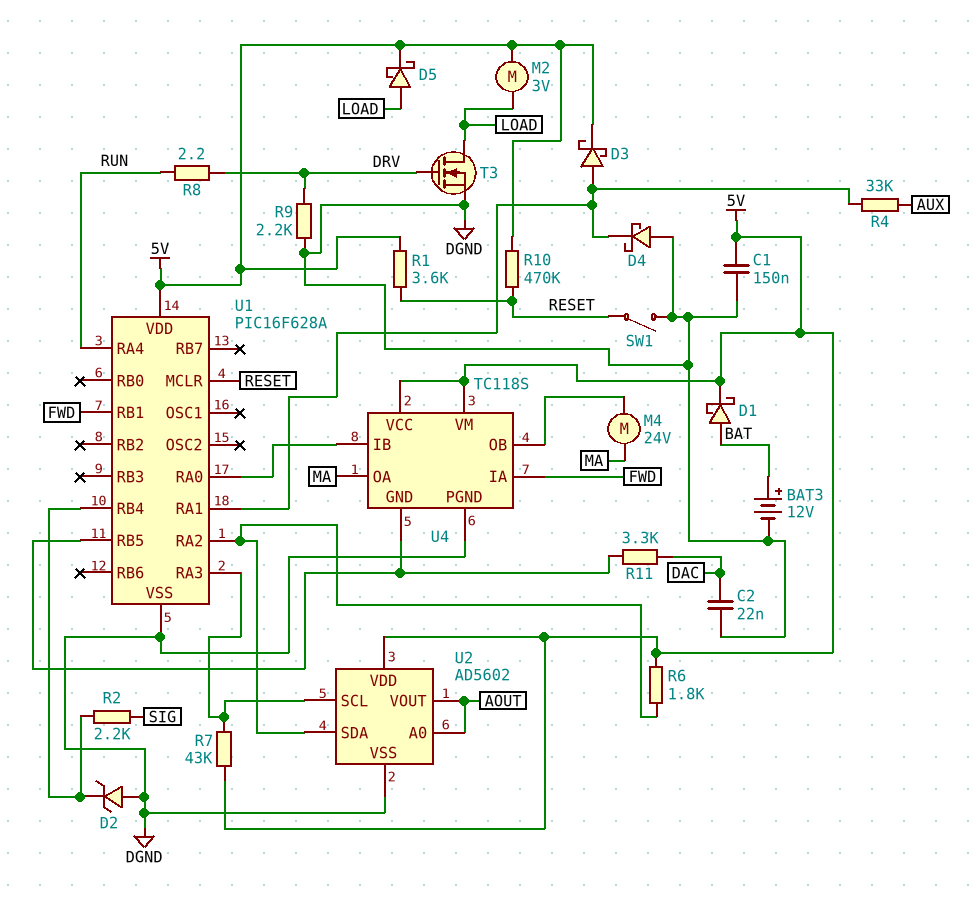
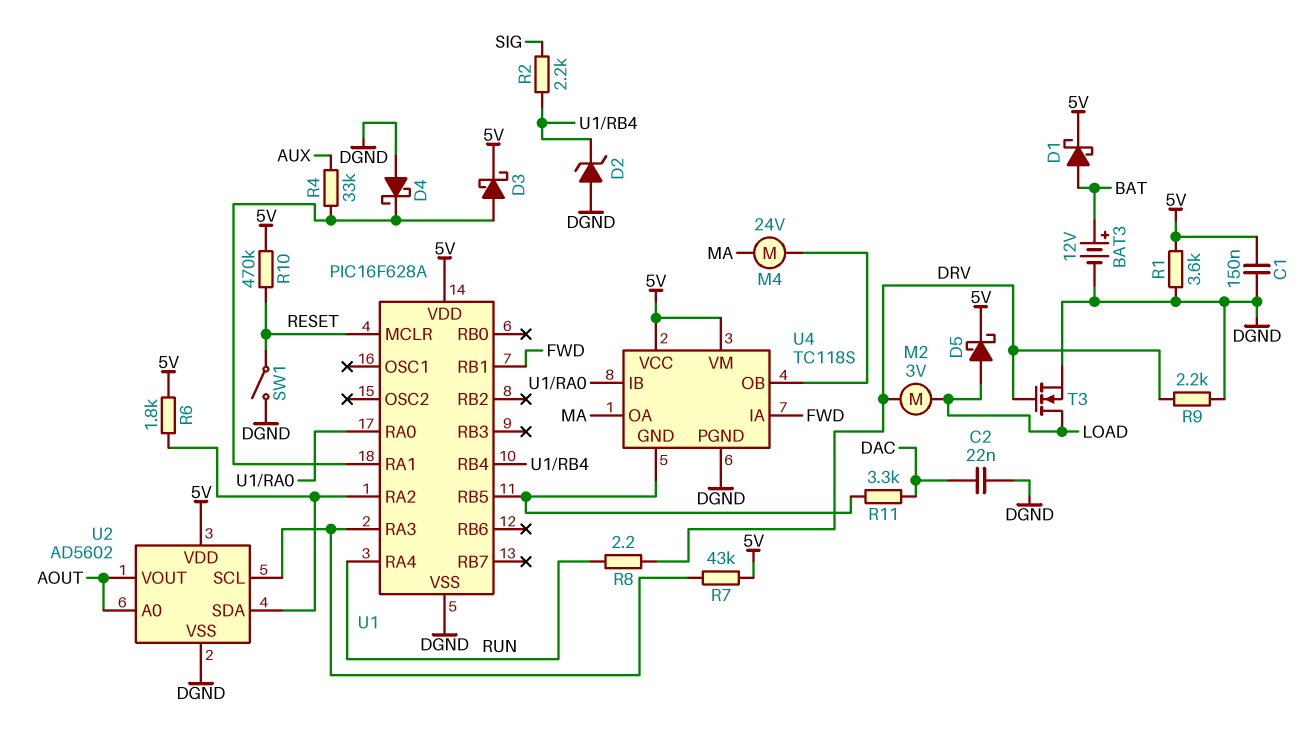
M2: motor 3V (5V, LOAD) -> motor 3V (DRV, LOAD)
R1: 3.6k (5V, RESET) -> 3.6k (5V, DGND)

